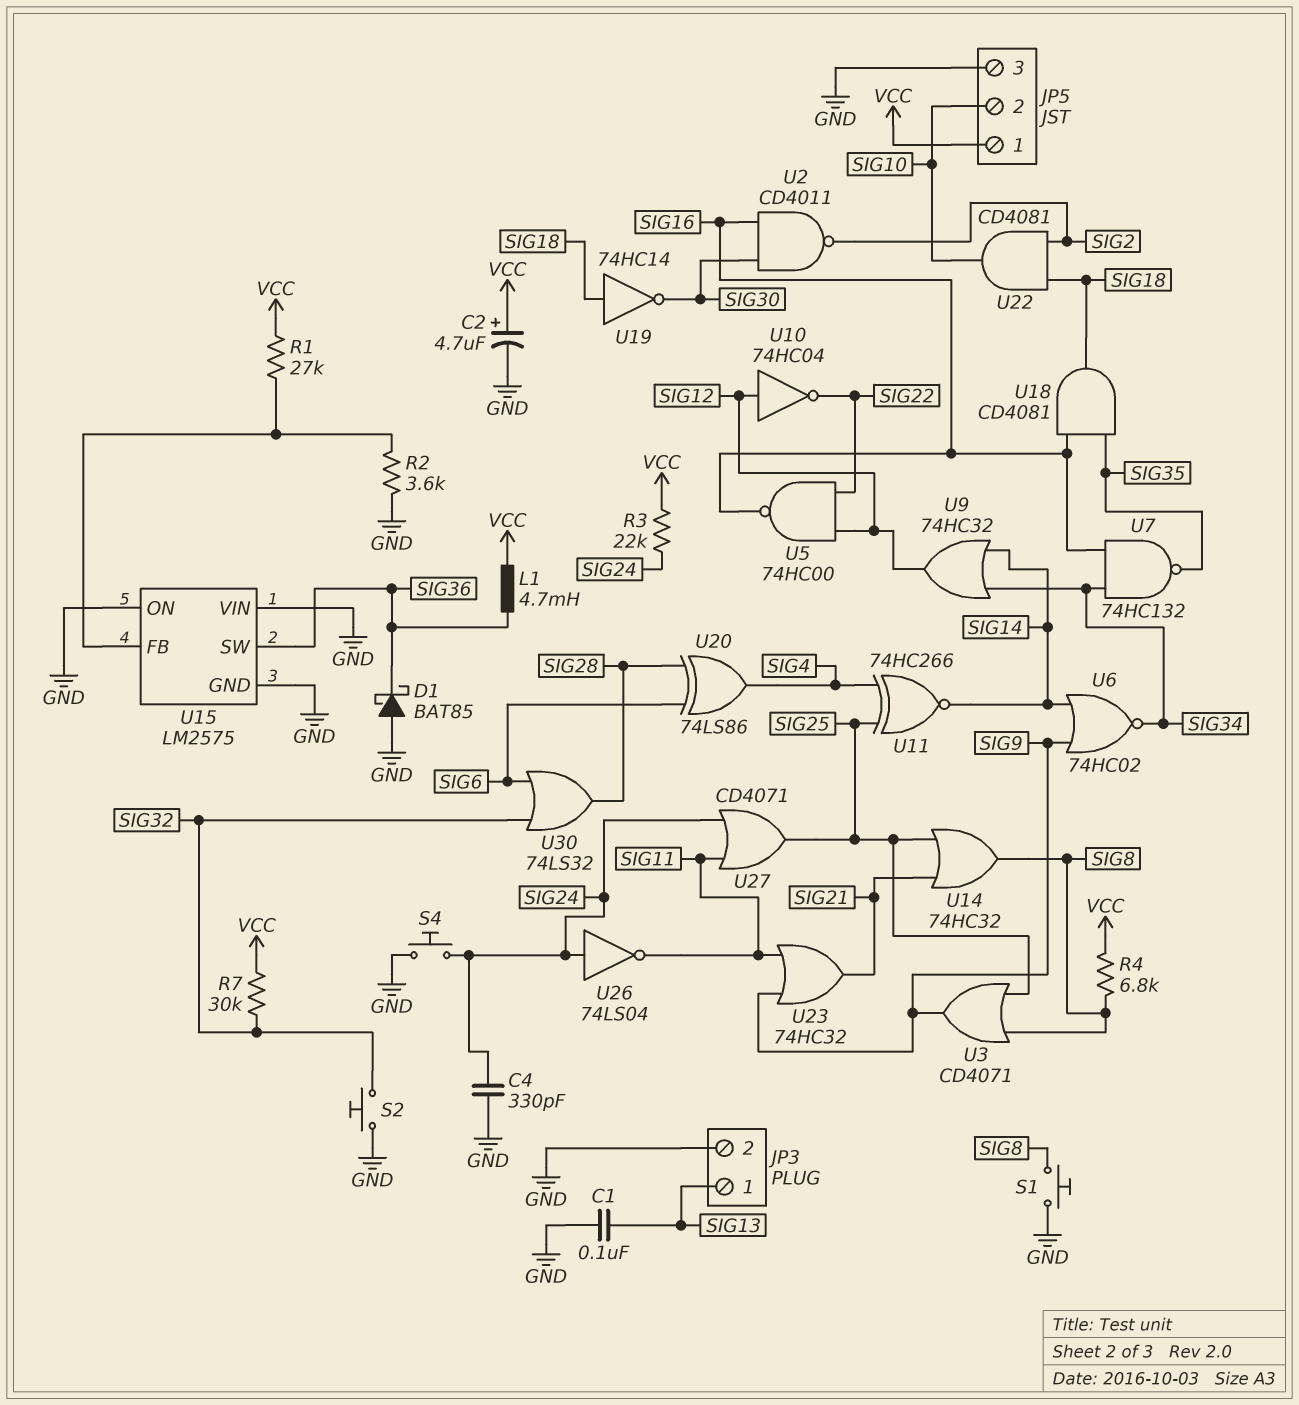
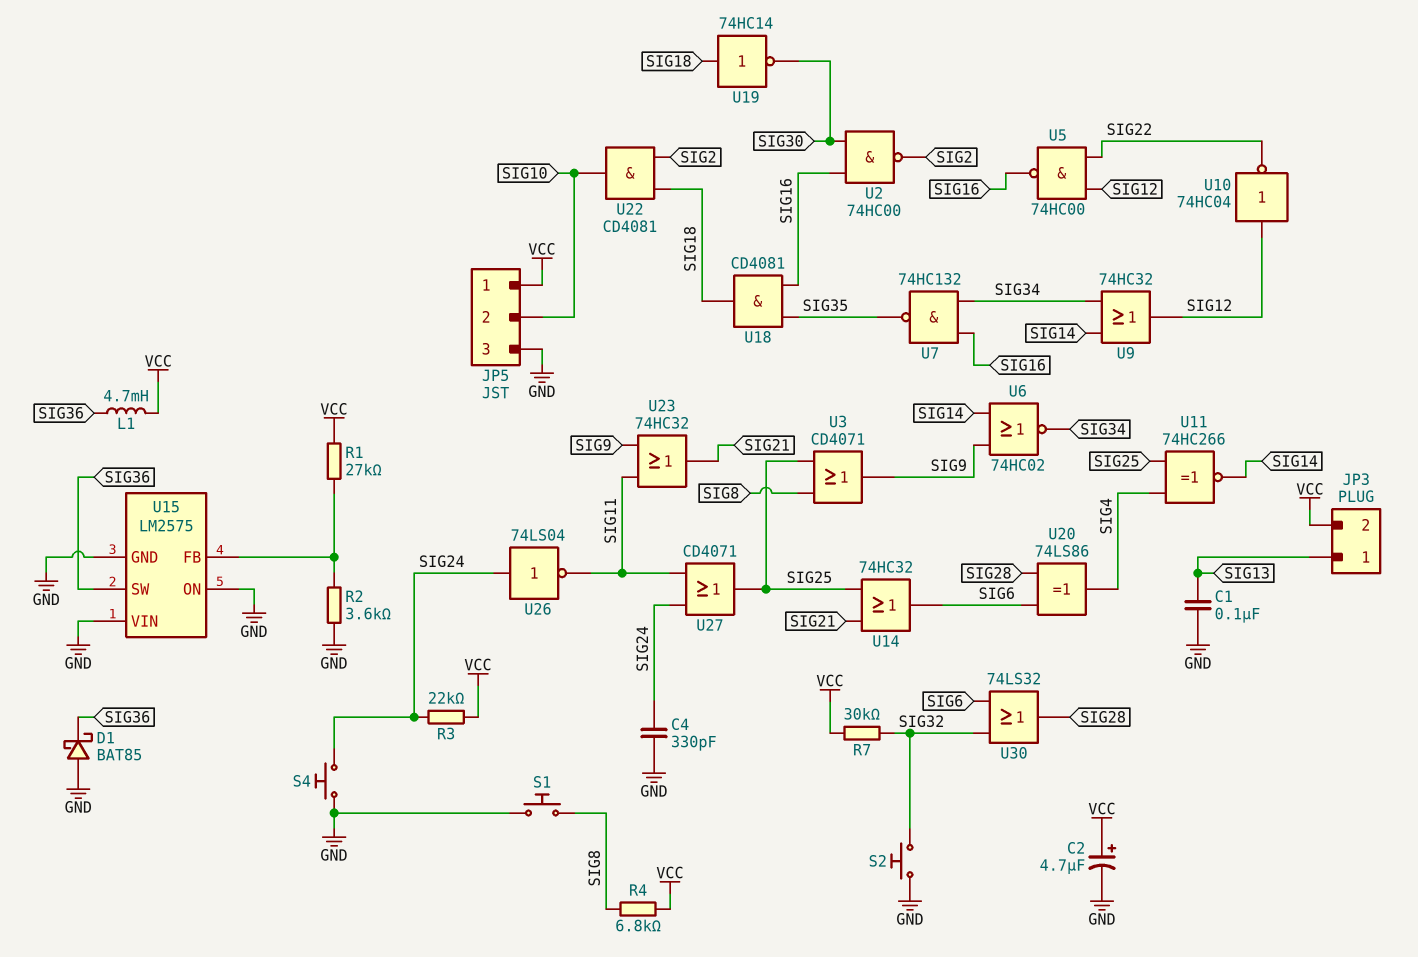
JP3 pin 2: GND -> VCC
U2: NAND CD4011 (in SIG16, in SIG30, out SIG2) -> NAND 74HC00 (in SIG16, in SIG30, out SIG2)
U14: OR 74HC32 (in SIG21, in SIG25, out SIG8) -> OR 74HC32 (in SIG21, in SIG25, out SIG6)

